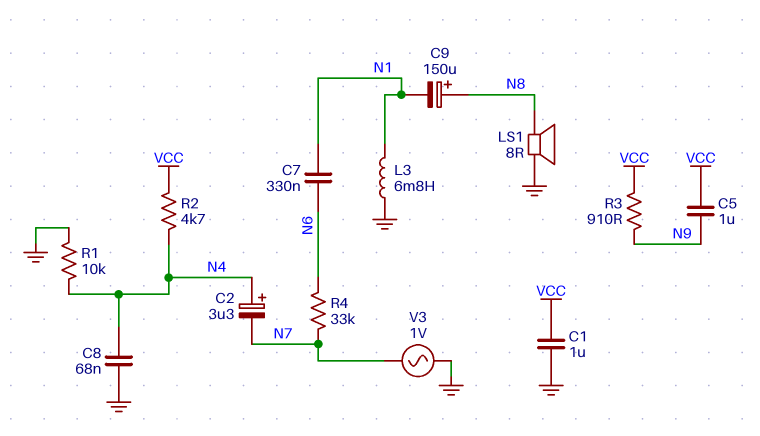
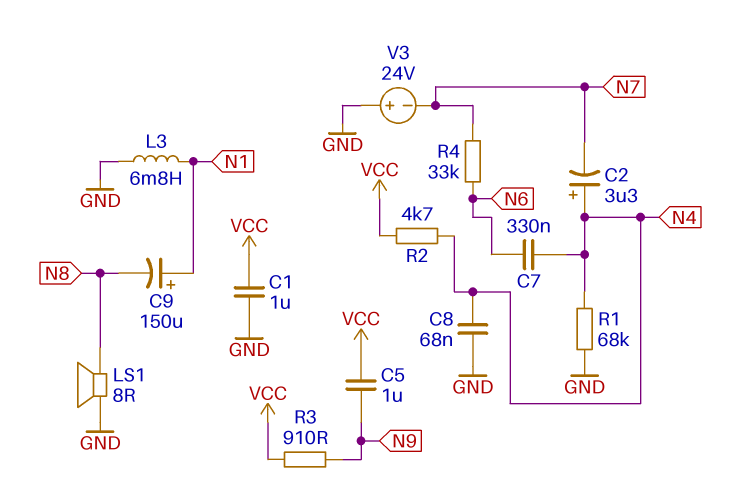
C7: 330nF (N1, N6) -> 330nF (N4, N6)
C9: 150uF (plus N8, minus N1) -> 150uF (plus N1, minus N8)
R1: 10k (GND, N4) -> 68k (GND, N4)
V3: AC 1V (GND, N7) -> 24V (plus GND, minus N7)

